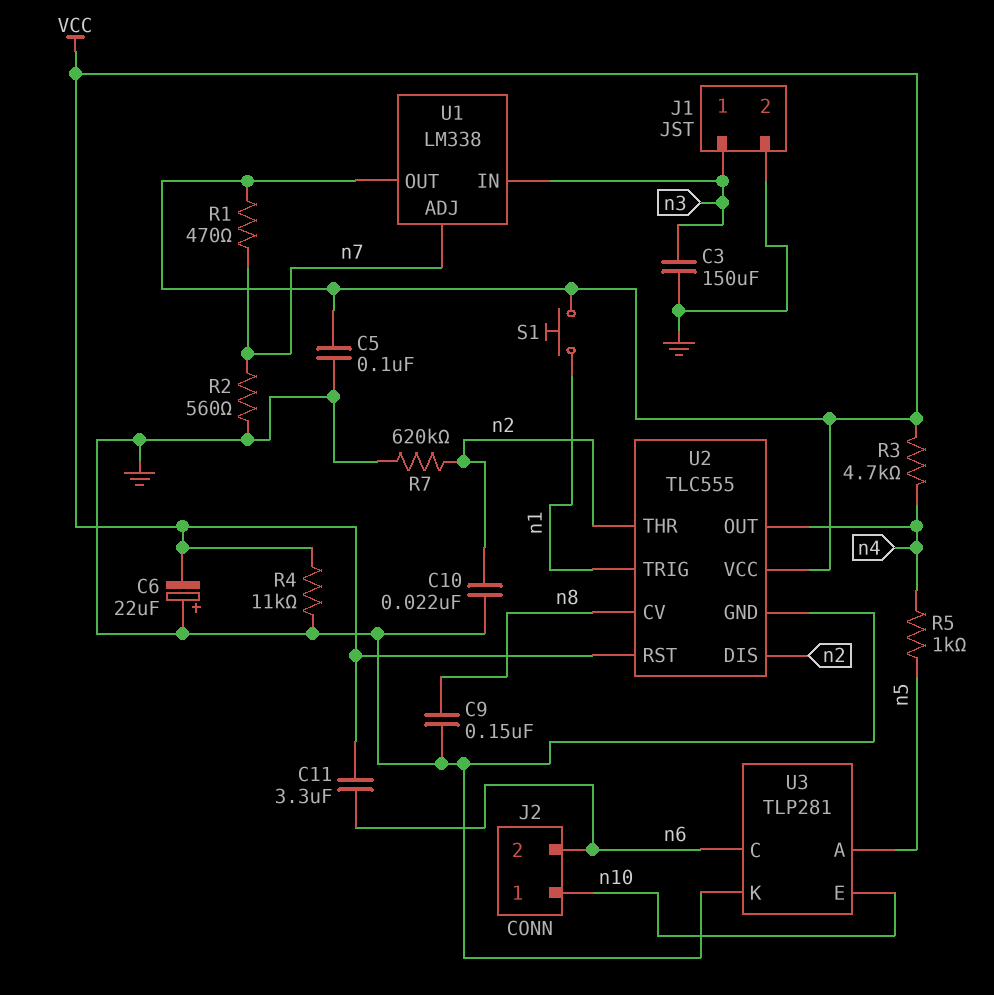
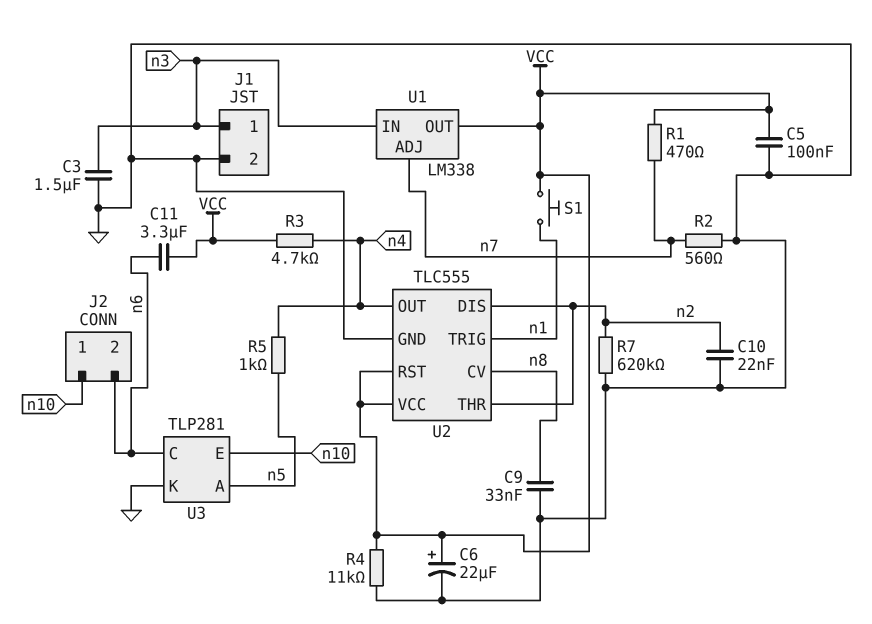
C3: 150uF (GND, n3) -> 1.5uF (GND, n3)
C6: 22uF (plus GND, minus VCC) -> 22uF (plus VCC, minus GND)
C9: 150nF (GND, n8) -> 33nF (GND, n8)

